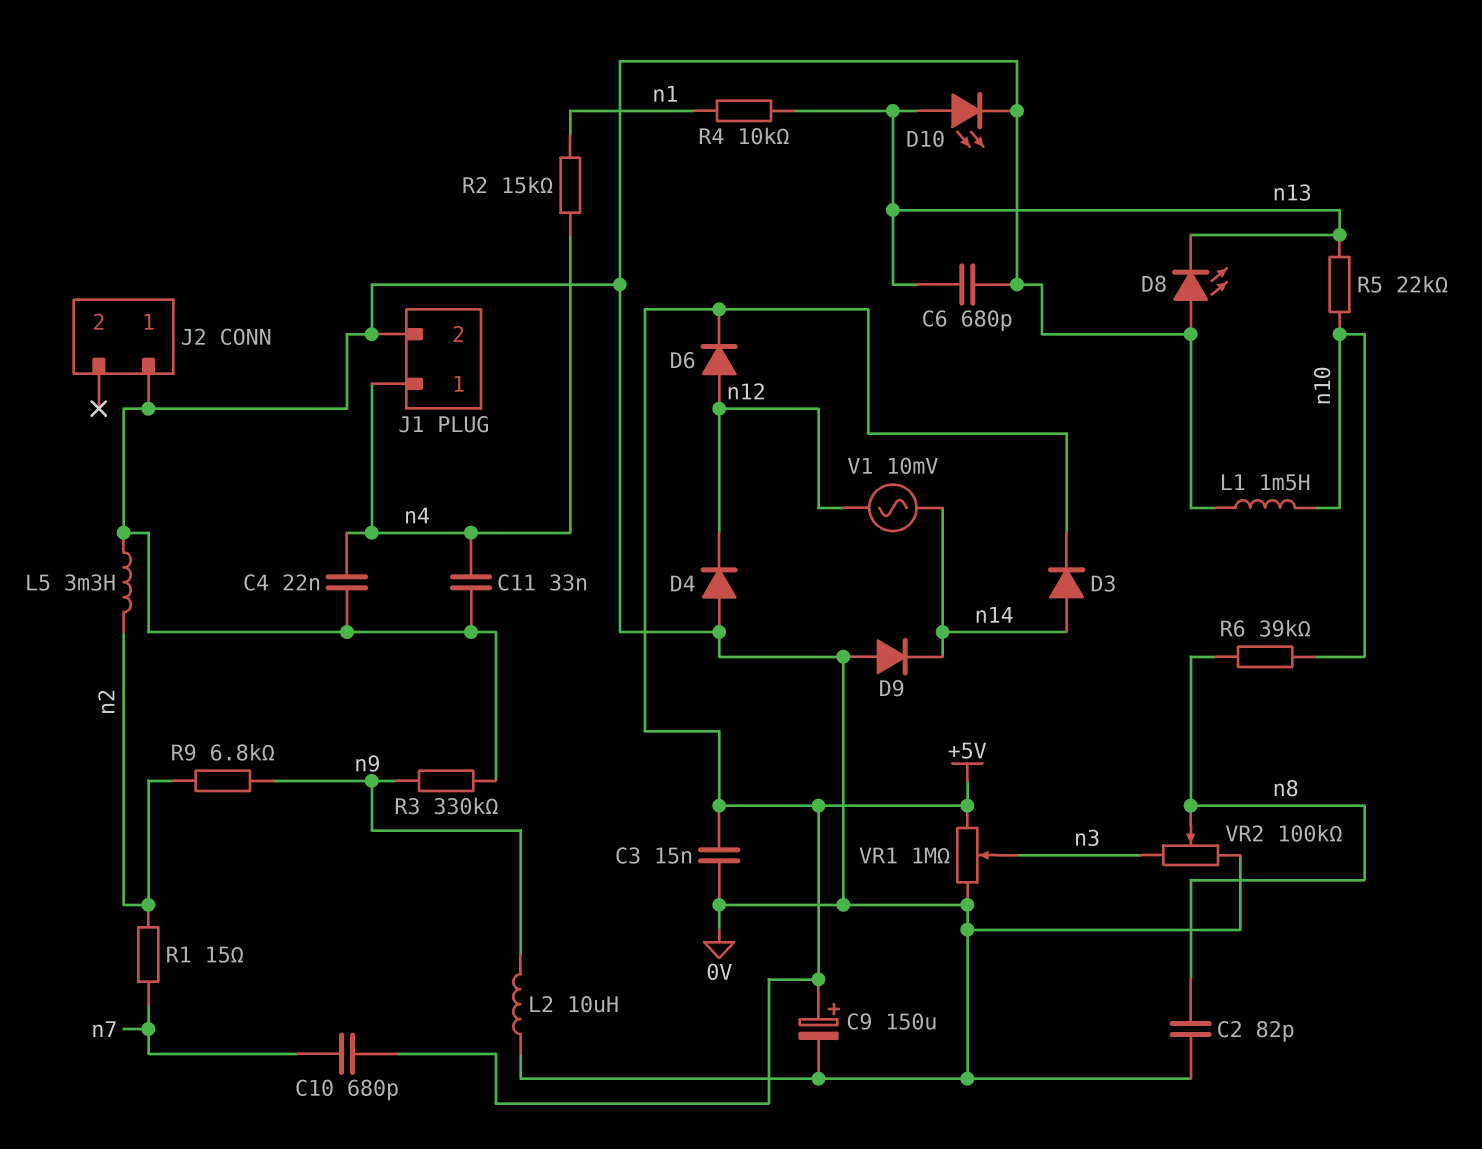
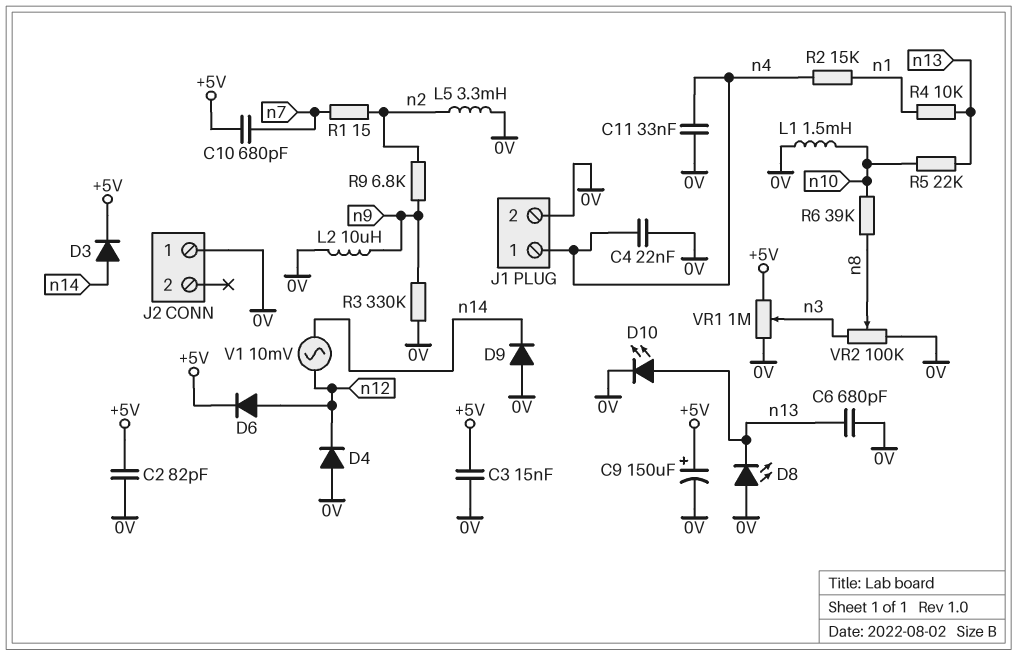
C2: 82pF (0V, n8) -> 82pF (+5V, 0V)

